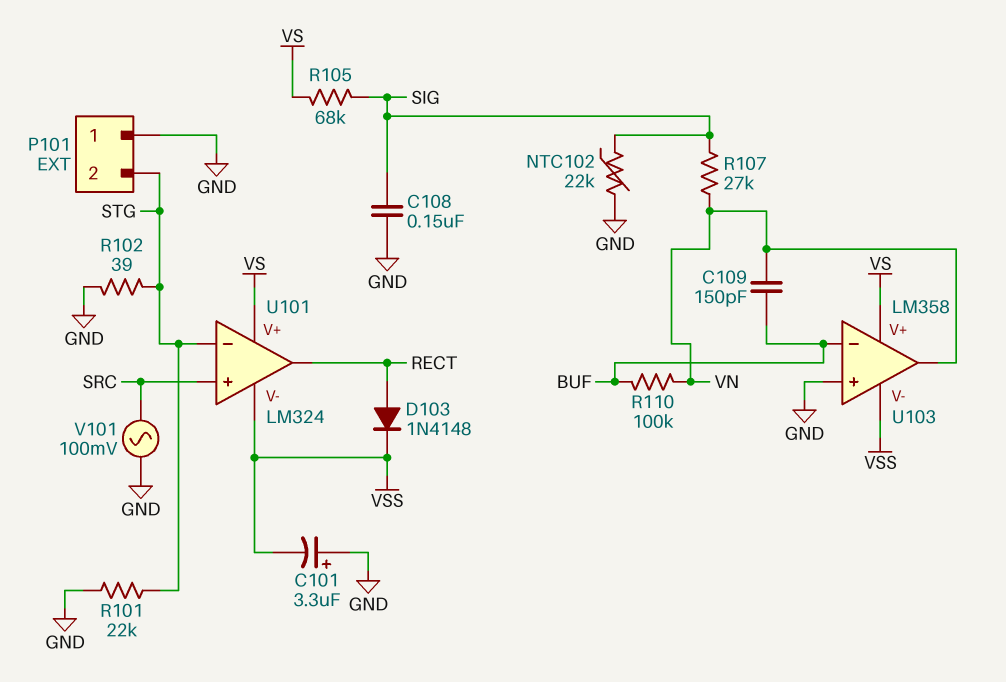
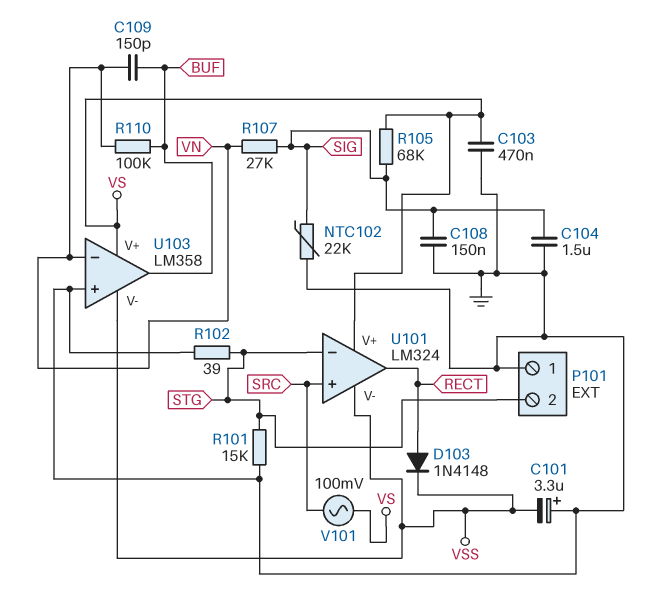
C103: none -> 470nF (GND, VS)
C104: none -> 1.5uF (GND, SIG)
R101: 22k (GND, STG) -> 15k (GND, STG)
U103 pin in-: BUF -> VN
U103 pin out: VN -> BUF
V101: AC 100mV (GND, SRC) -> AC 100mV (SRC, VS)

